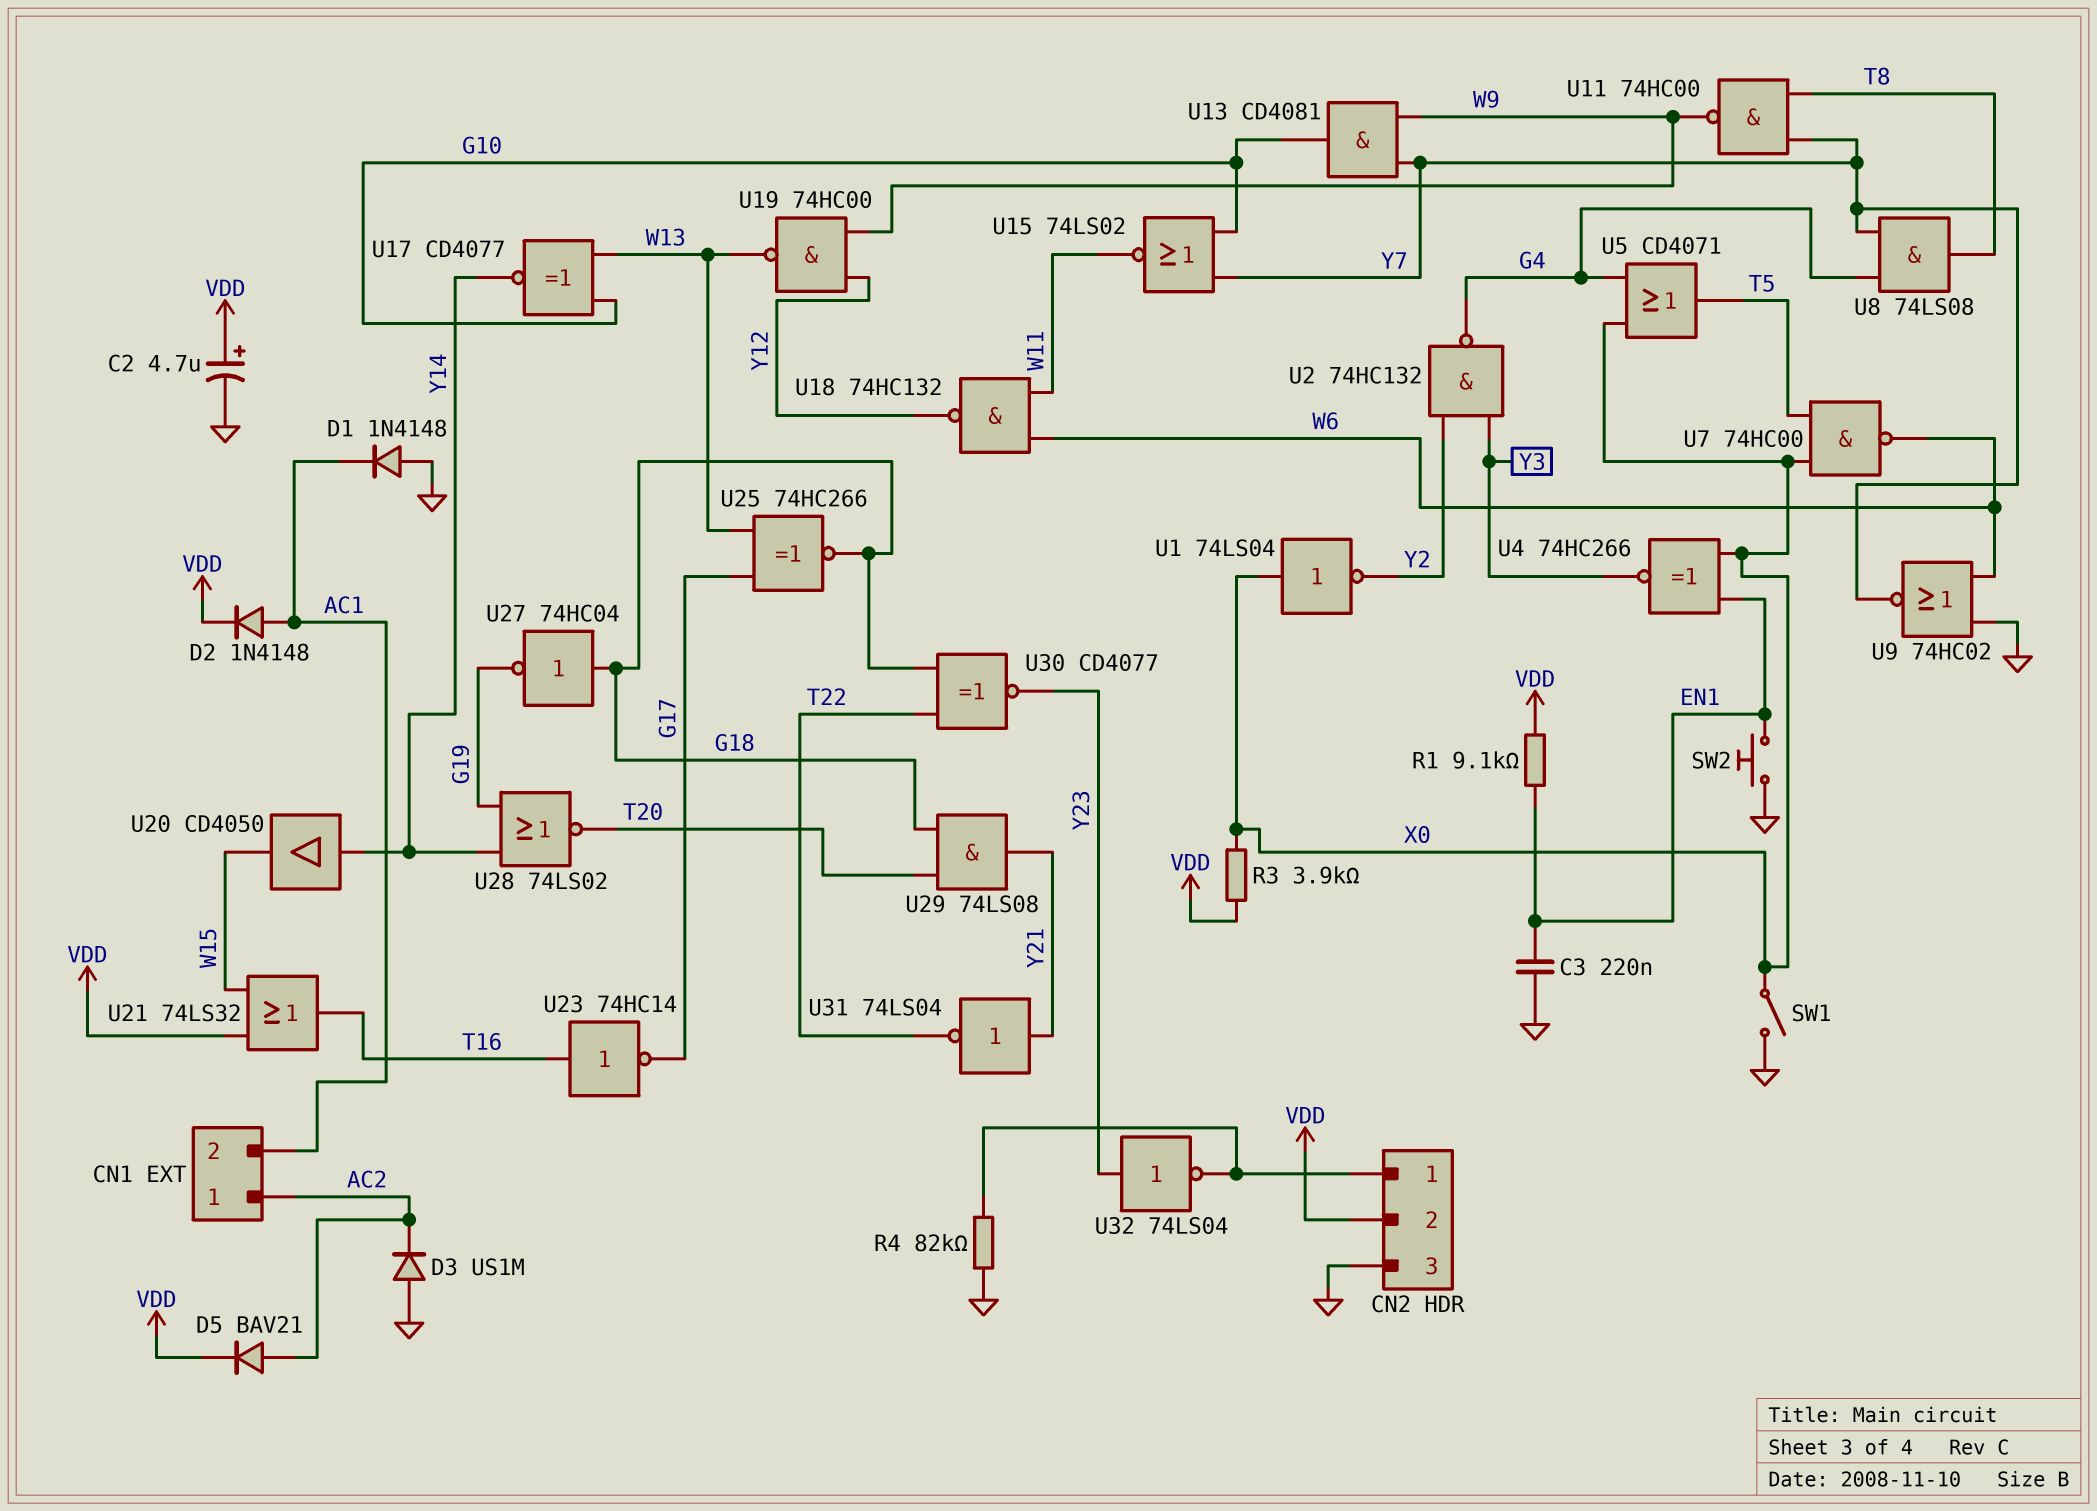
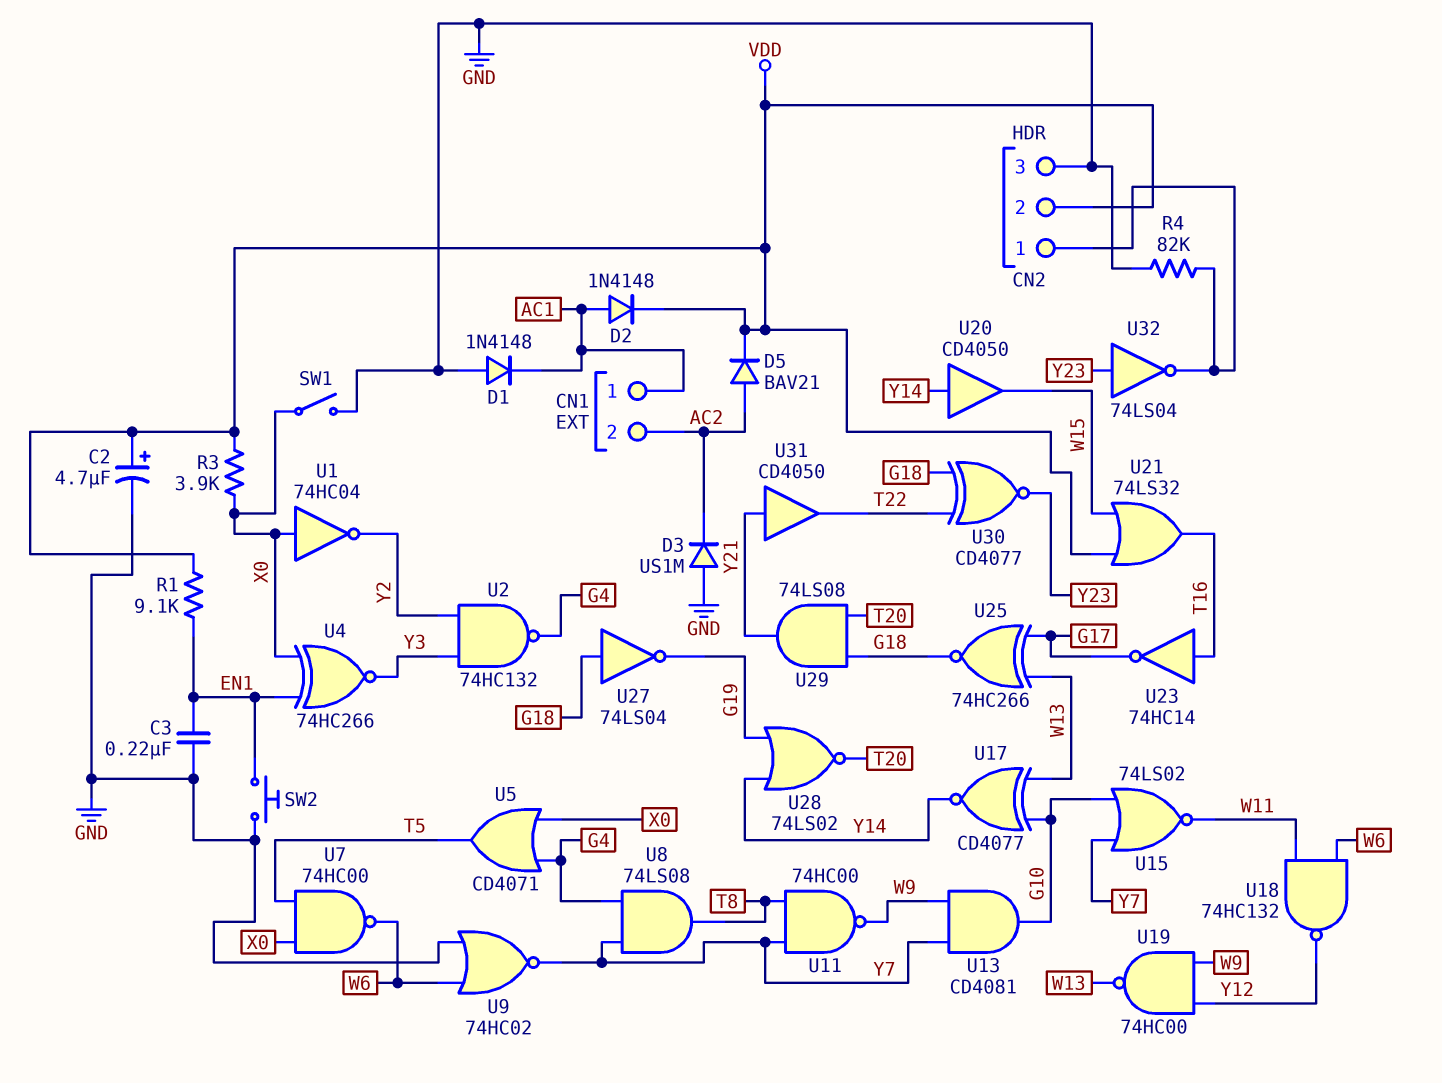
CN1 pin 1: AC2 -> AC1
CN1 pin 2: AC1 -> AC2
U1: NOT 74LS04 (in X0, out Y2) -> NOT 74HC04 (in X0, out Y2)
U27: NOT 74HC04 (in G18, out G19) -> NOT 74LS04 (in G18, out G19)
U31: NOT 74LS04 (in Y21, out T22) -> buffer CD4050 (in Y21, out T22)

